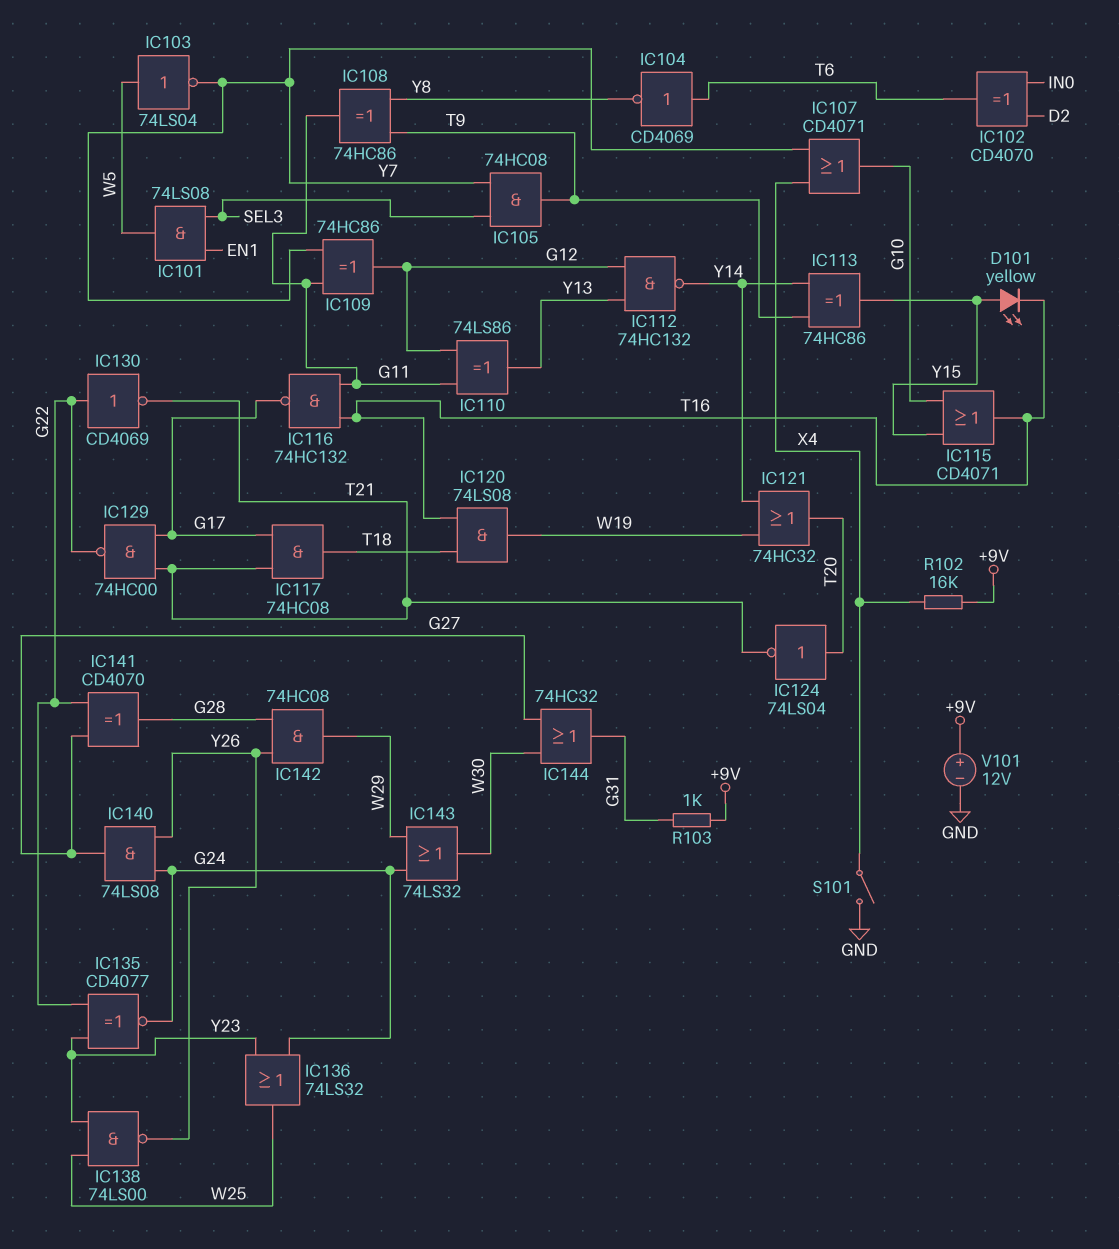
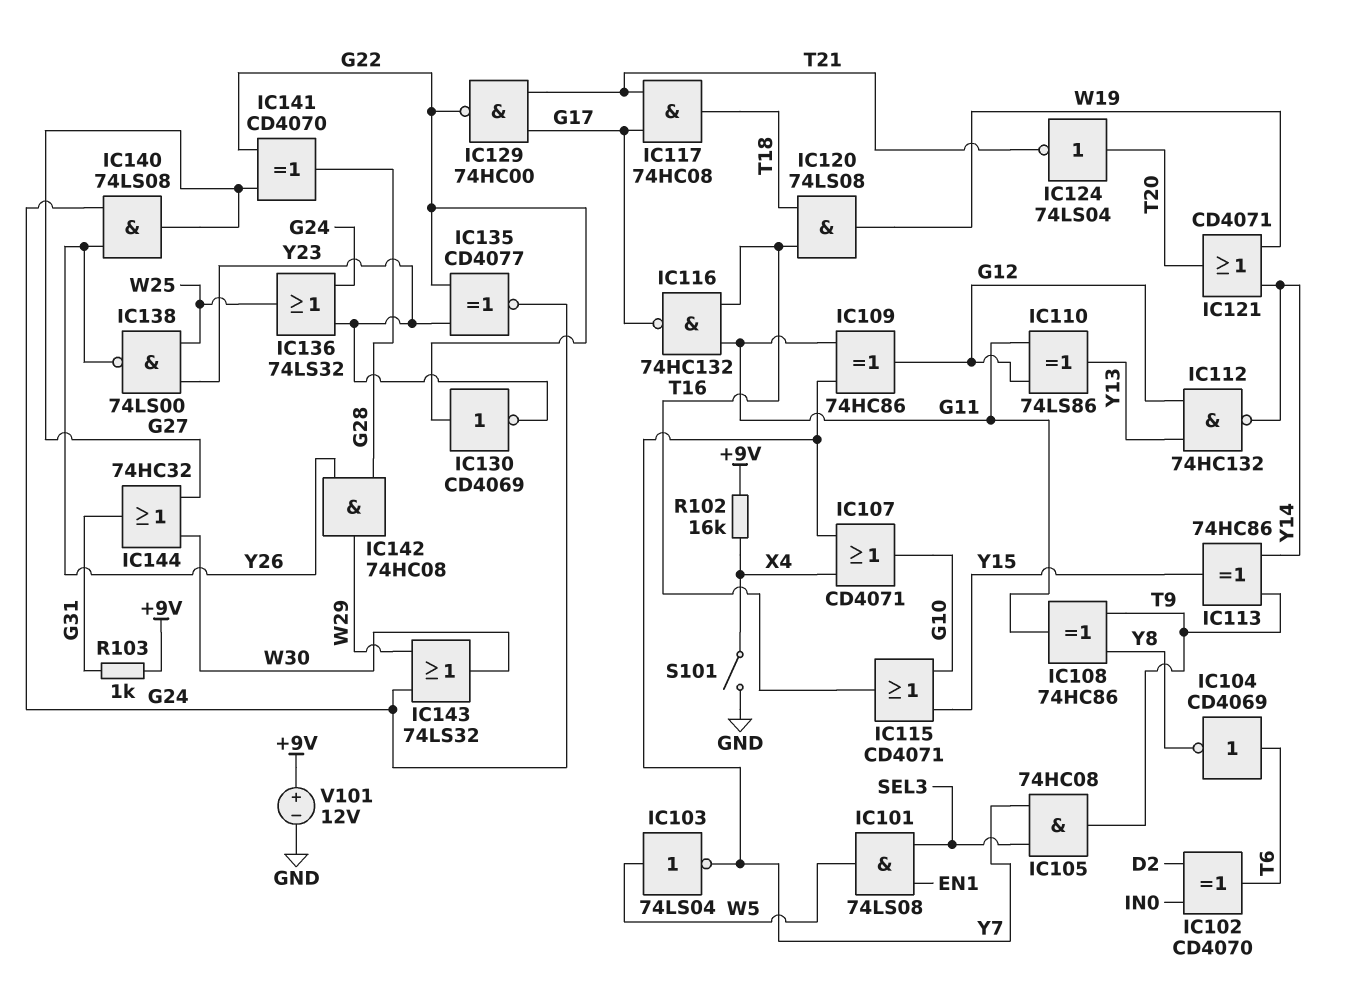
D101: LED yellow (A Y15, K T16) -> none
IC121: OR 74HC32 (in W19, in Y14, out T20) -> OR CD4071 (in W19, in Y14, out T20)
IC130: NOT CD4069 (in G22, out T21) -> NOT CD4069 (in G22, out Y23)

